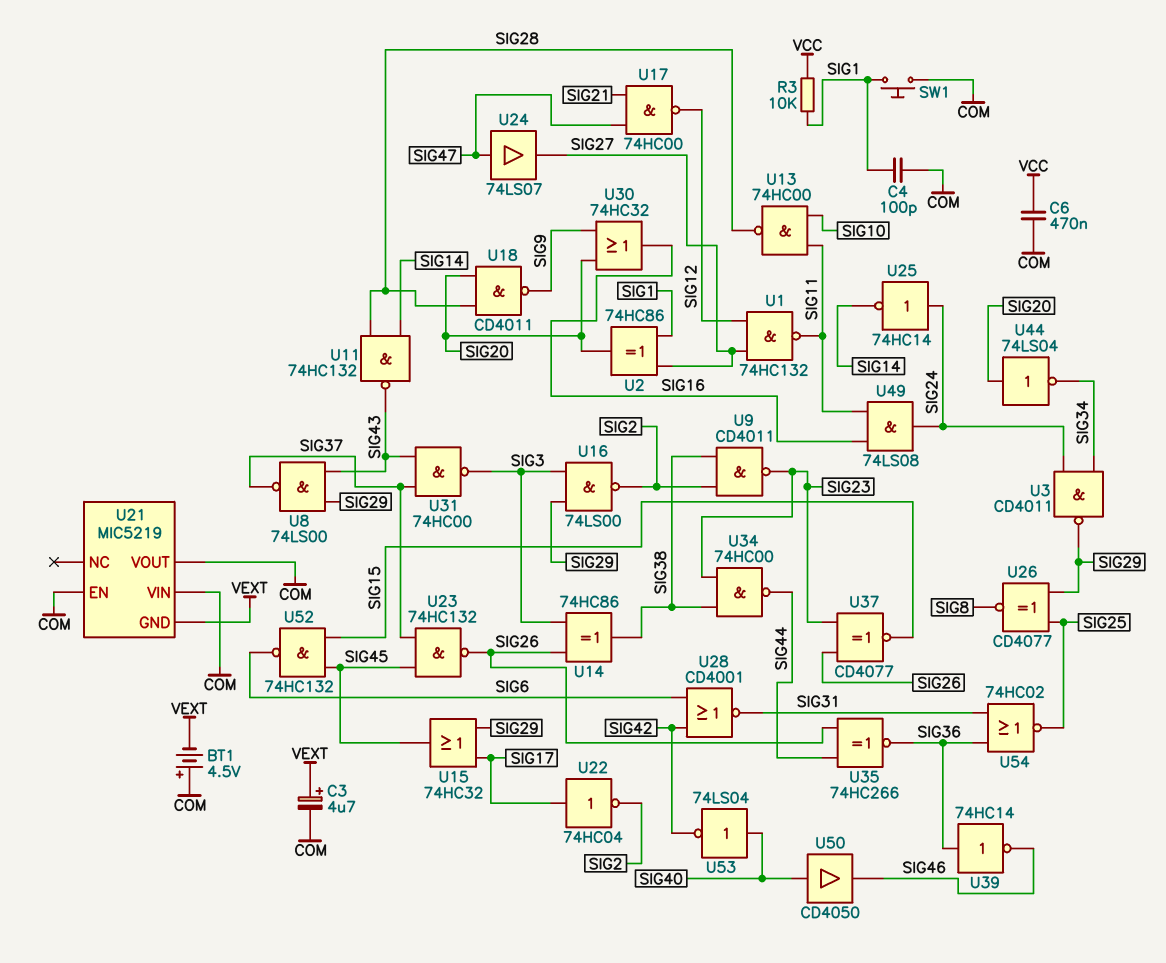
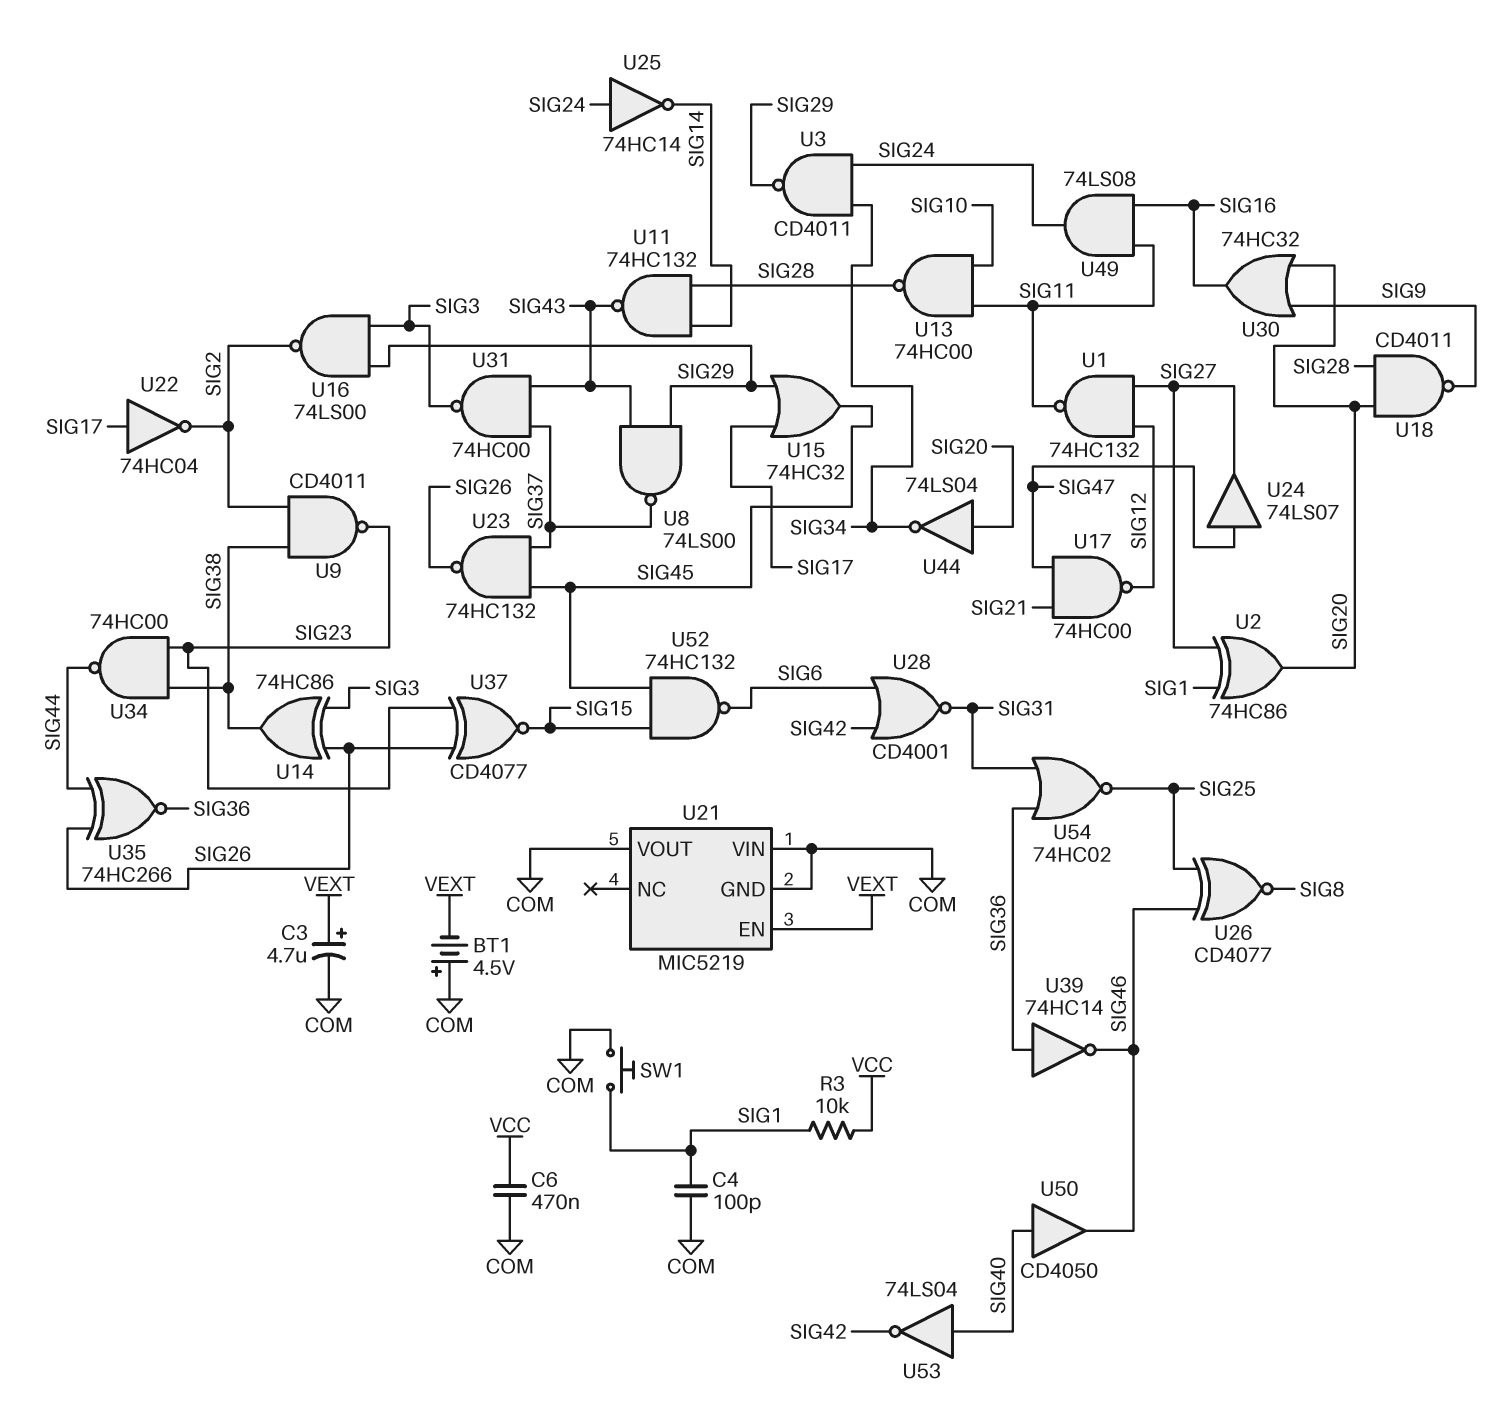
U21 pin EN: COM -> VEXT
U21 pin GND: VEXT -> COM
U26: XNOR CD4077 (in SIG25, in SIG29, out SIG8) -> XNOR CD4077 (in SIG25, in SIG46, out SIG8)

